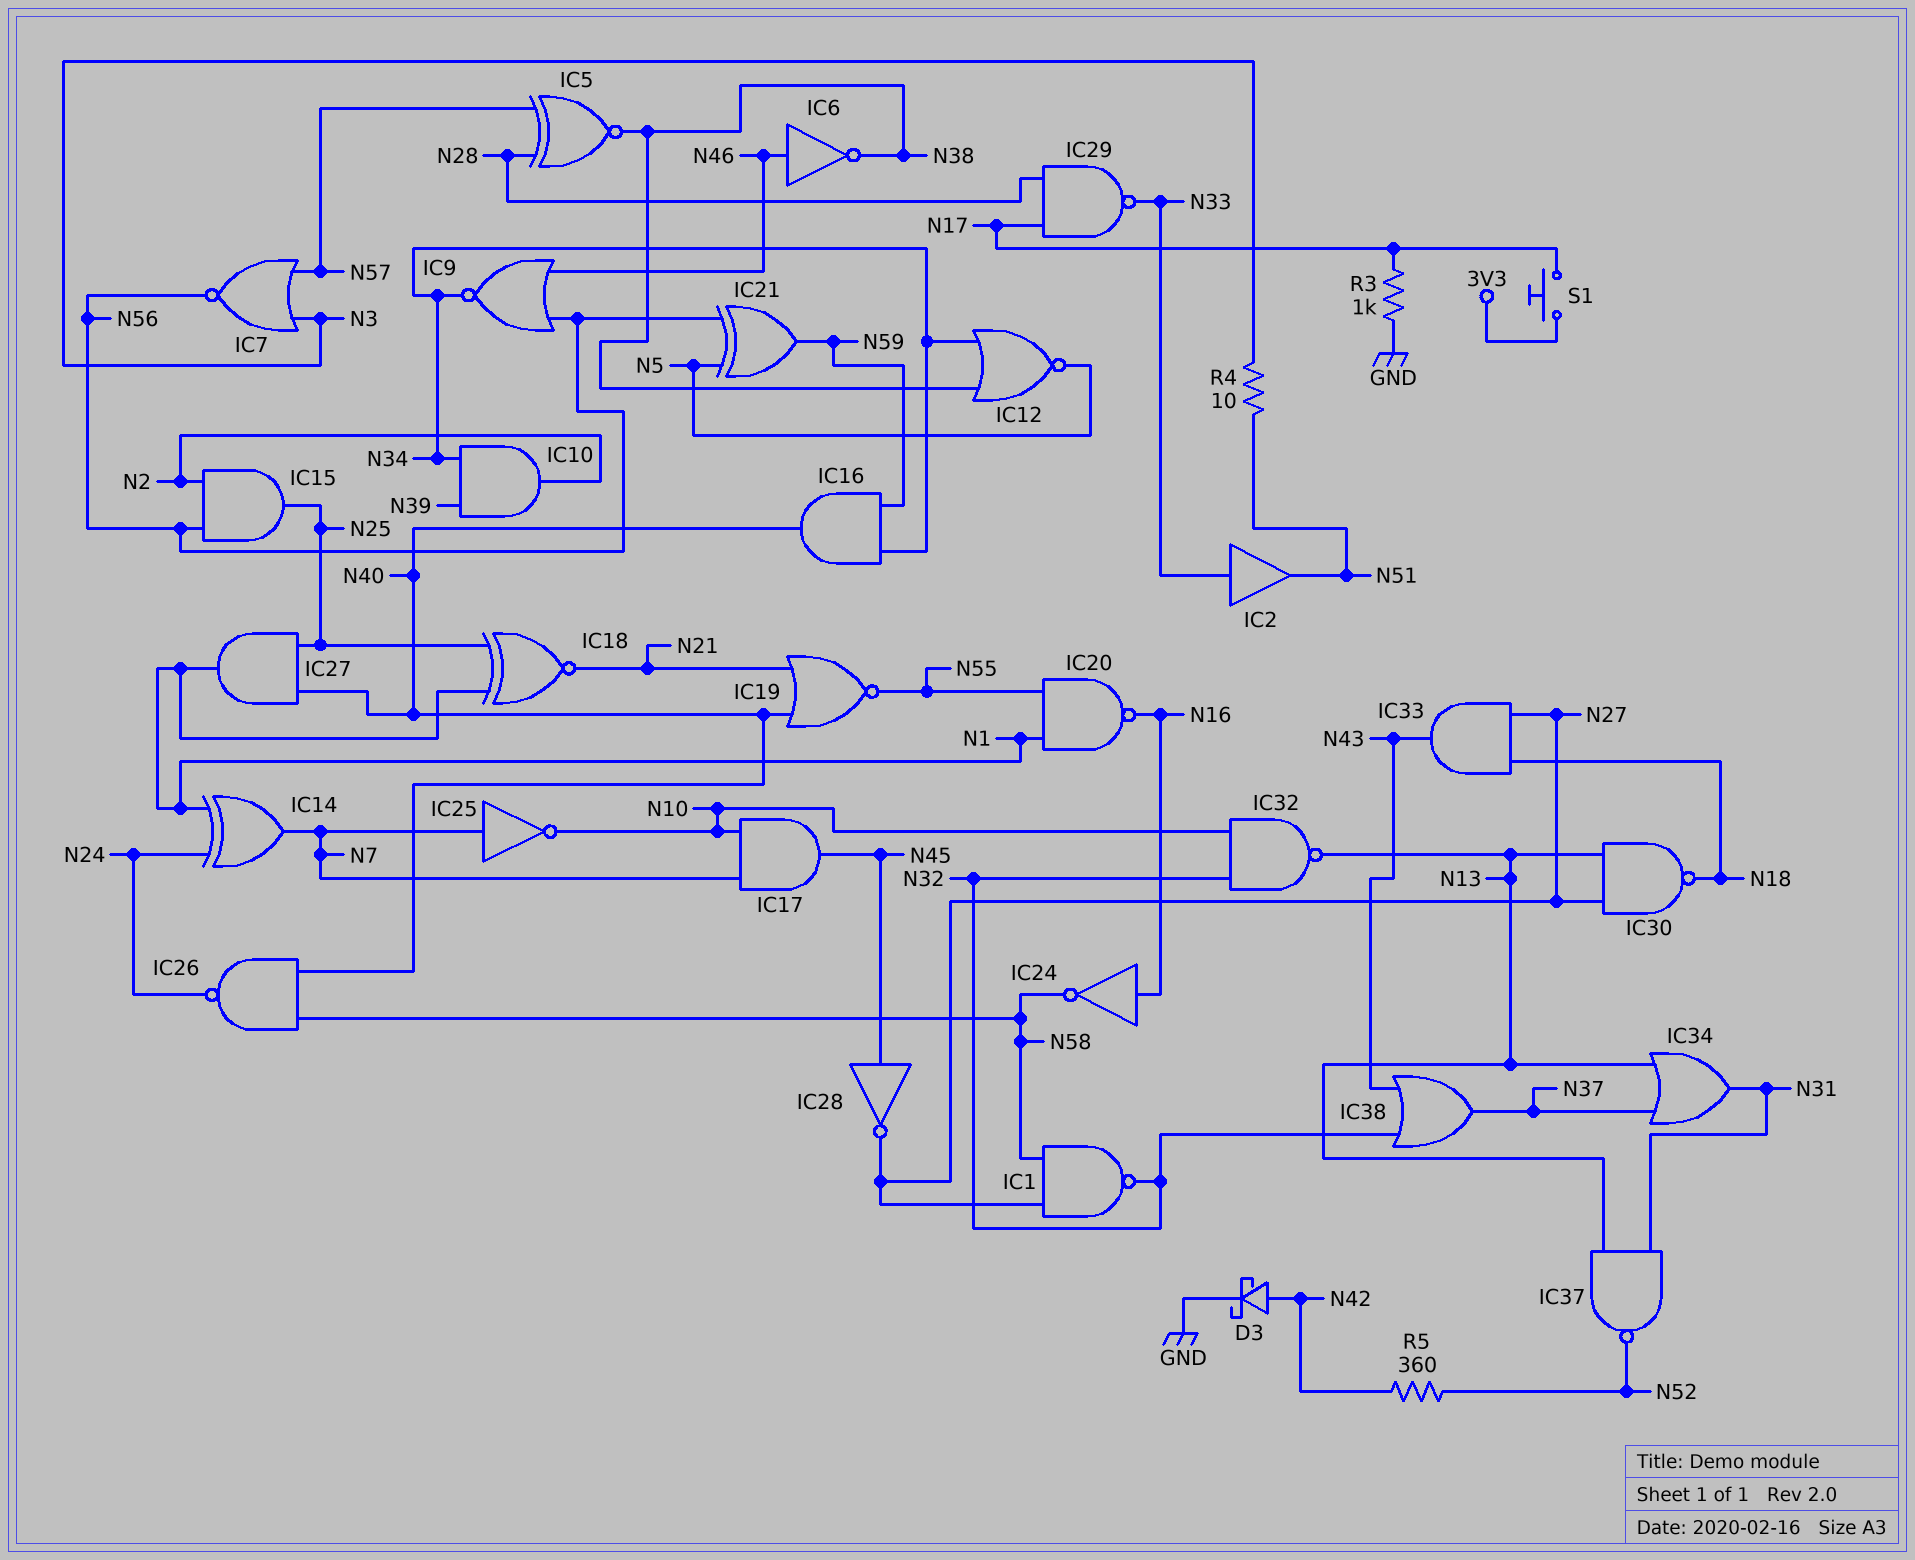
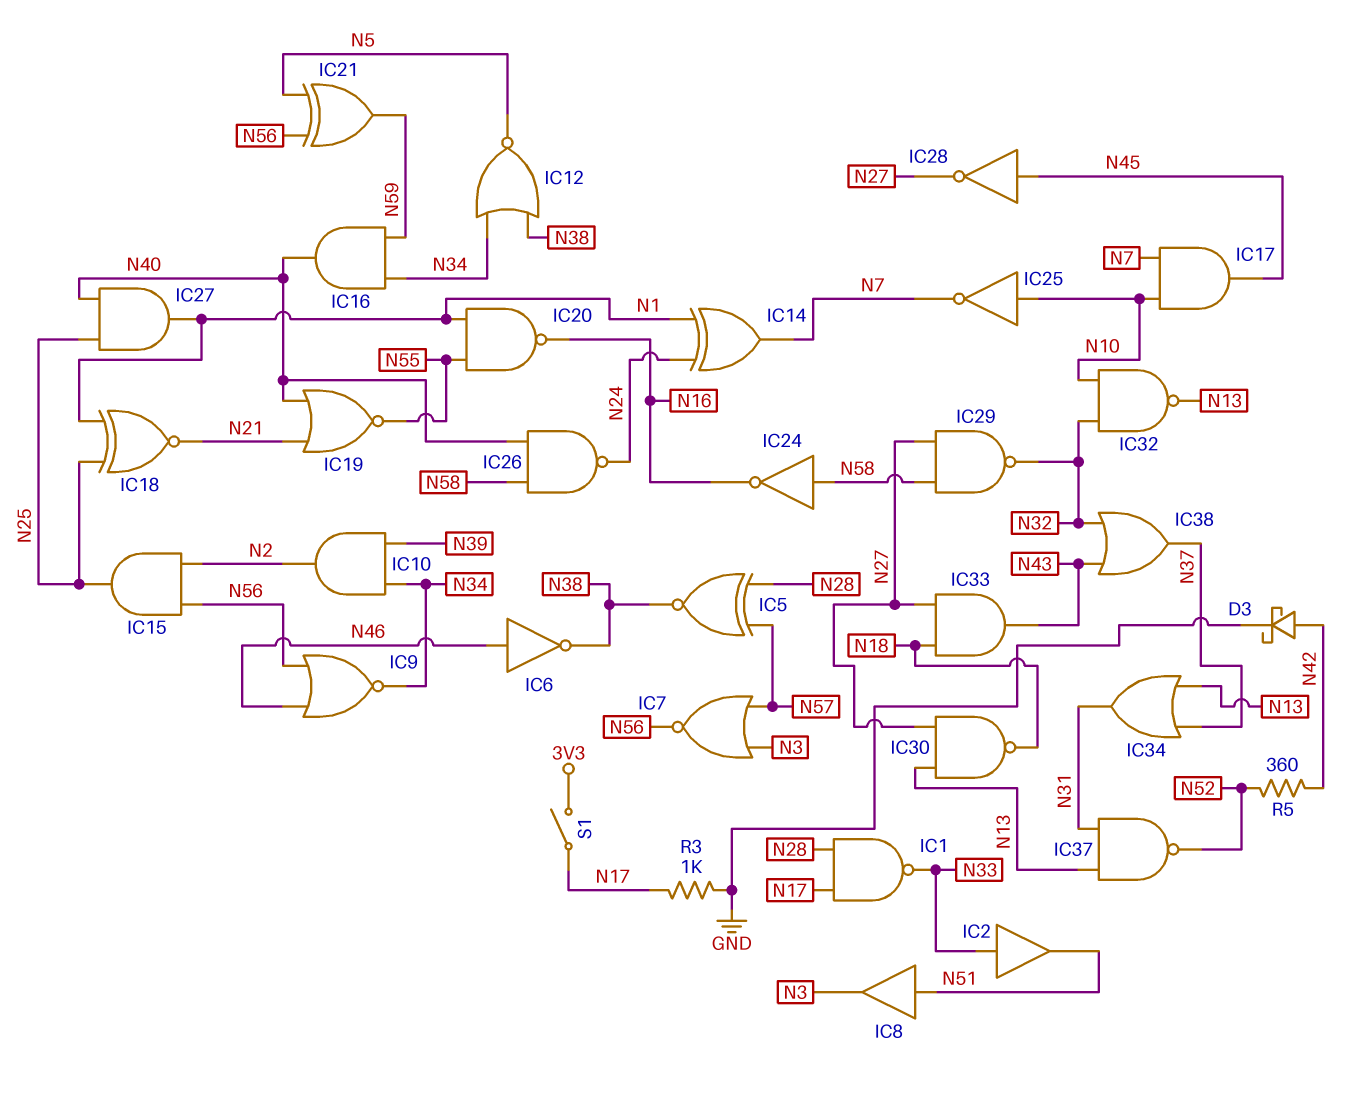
IC1: NAND (in N27, in N58, out N32) -> NAND (in N17, in N28, out N33)
IC8: none -> buffer (in N51, out N3)
IC24: NOT (in N16, out N58) -> NOT (in N58, out N16)
IC25: NOT (in N7, out N10) -> NOT (in N10, out N7)
IC29: NAND (in N17, in N28, out N33) -> NAND (in N27, in N58, out N32)
R4: 10 (N3, N51) -> none
S1: button (3V3, N17) -> switch (3V3, N17)

